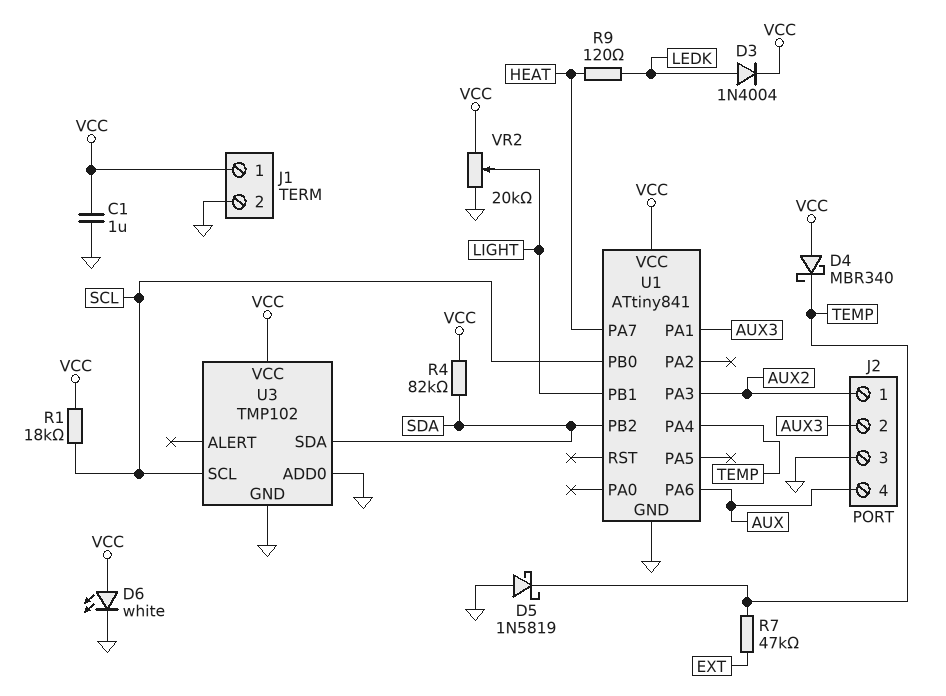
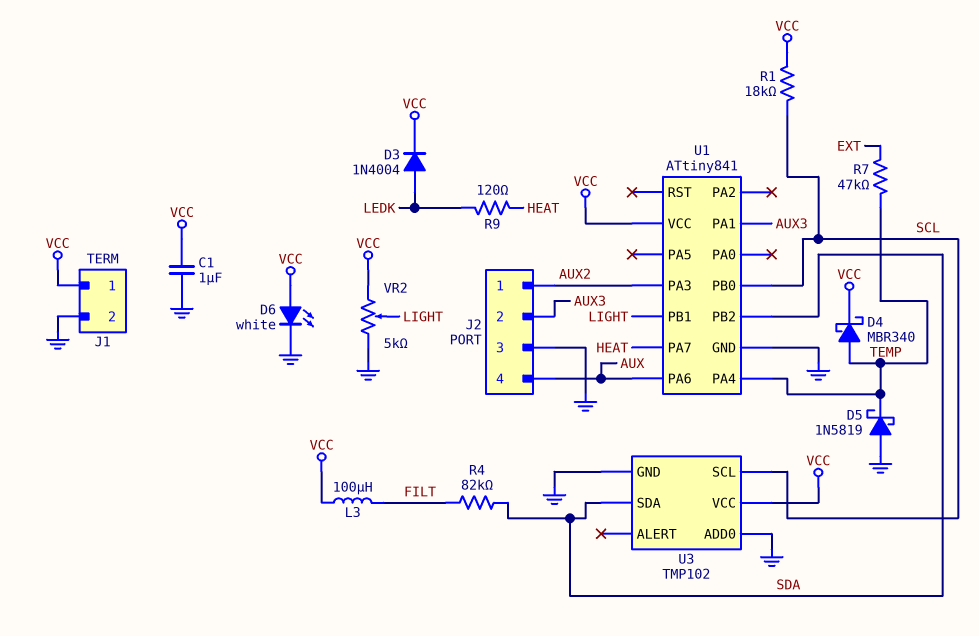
D4: schottky MBR340 (A VCC, K TEMP) -> schottky MBR340 (A TEMP, K VCC)
L3: none -> 100uH (FILT, VCC)
R4: 82k (SDA, VCC) -> 82k (FILT, SDA)
VR2: 20k (GND, VCC, wiper LIGHT) -> 5k (GND, VCC, wiper LIGHT)

